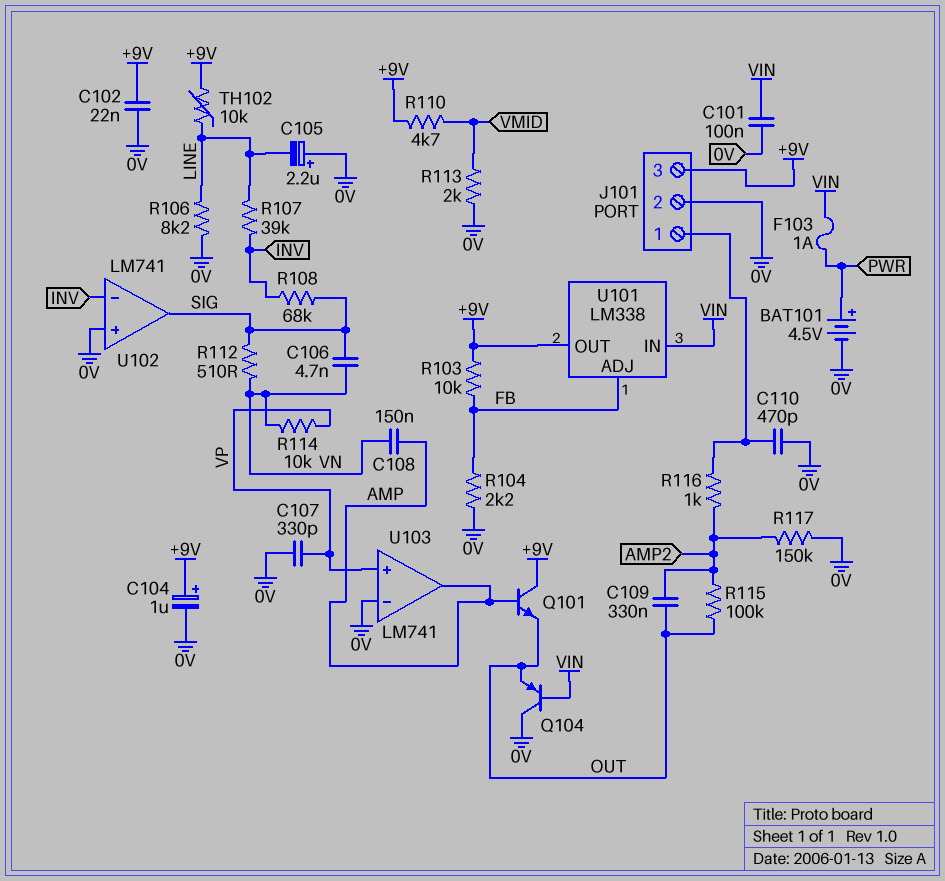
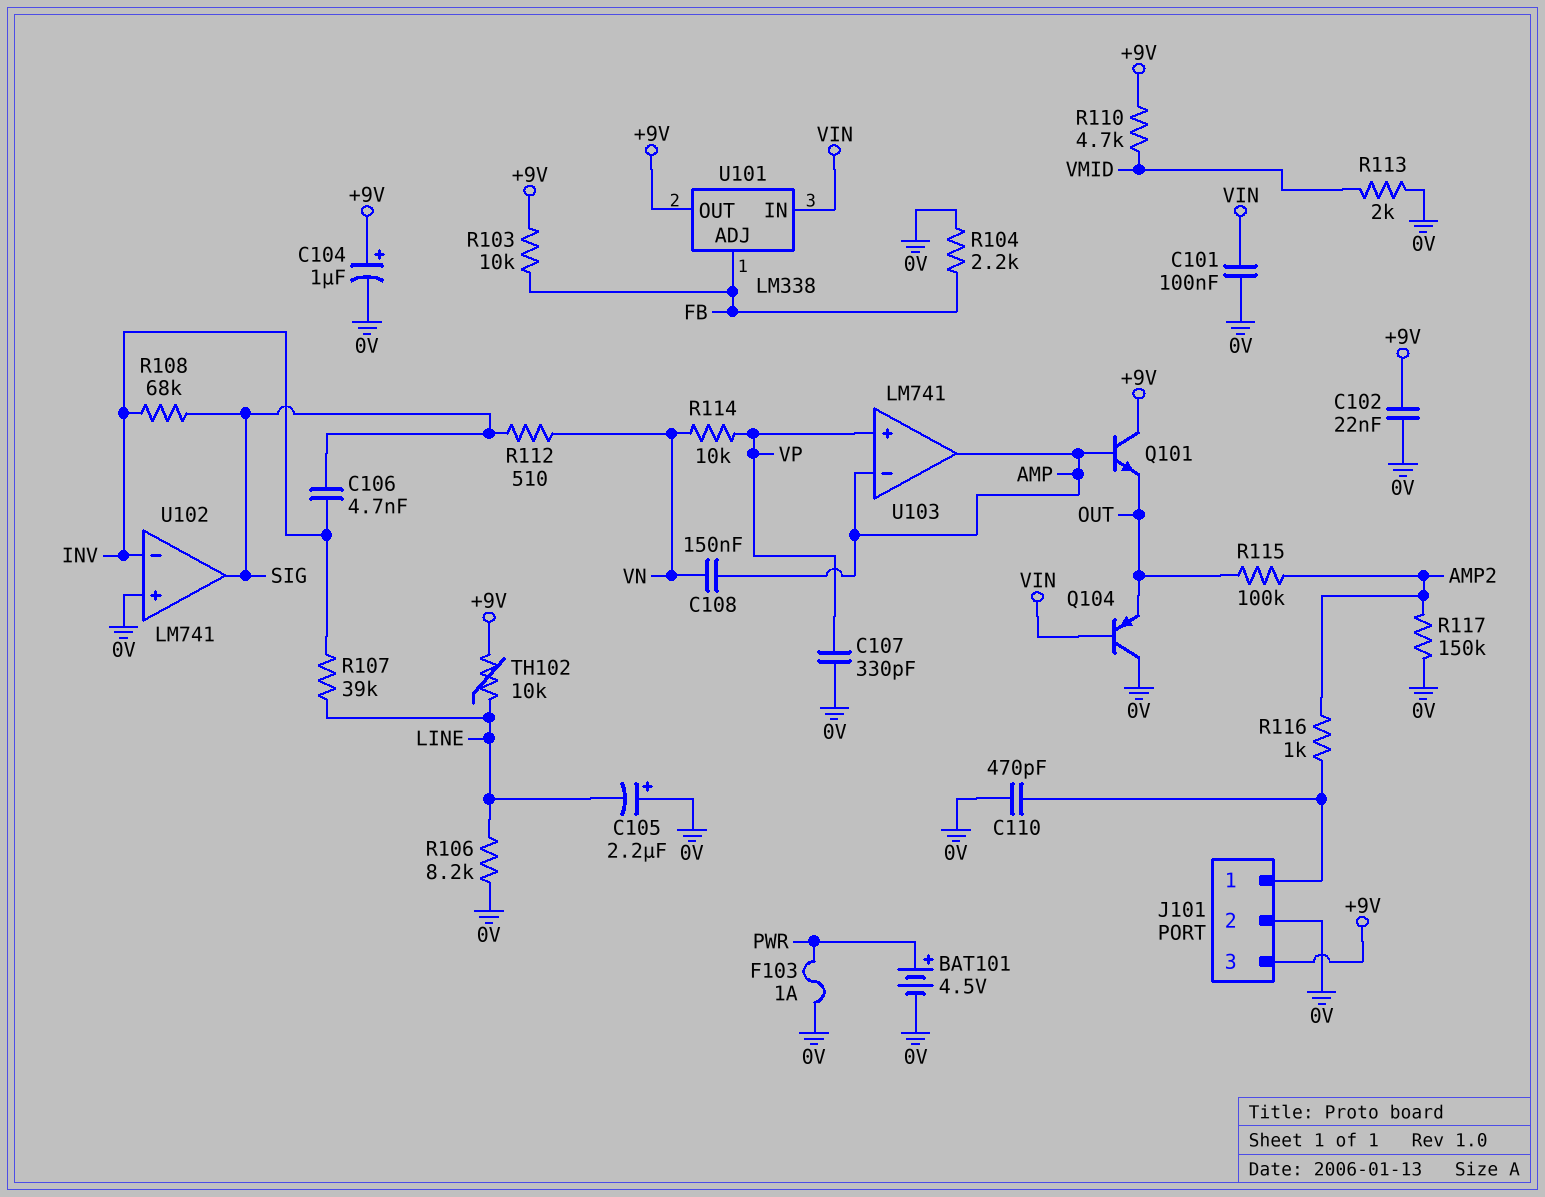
C106: 4.7nF (SIG, VN) -> 4.7nF (INV, SIG)
C109: 330nF (AMP2, OUT) -> none
F103: 1A (PWR, VIN) -> 1A (0V, PWR)
U103 pin in-: 0V -> AMP

